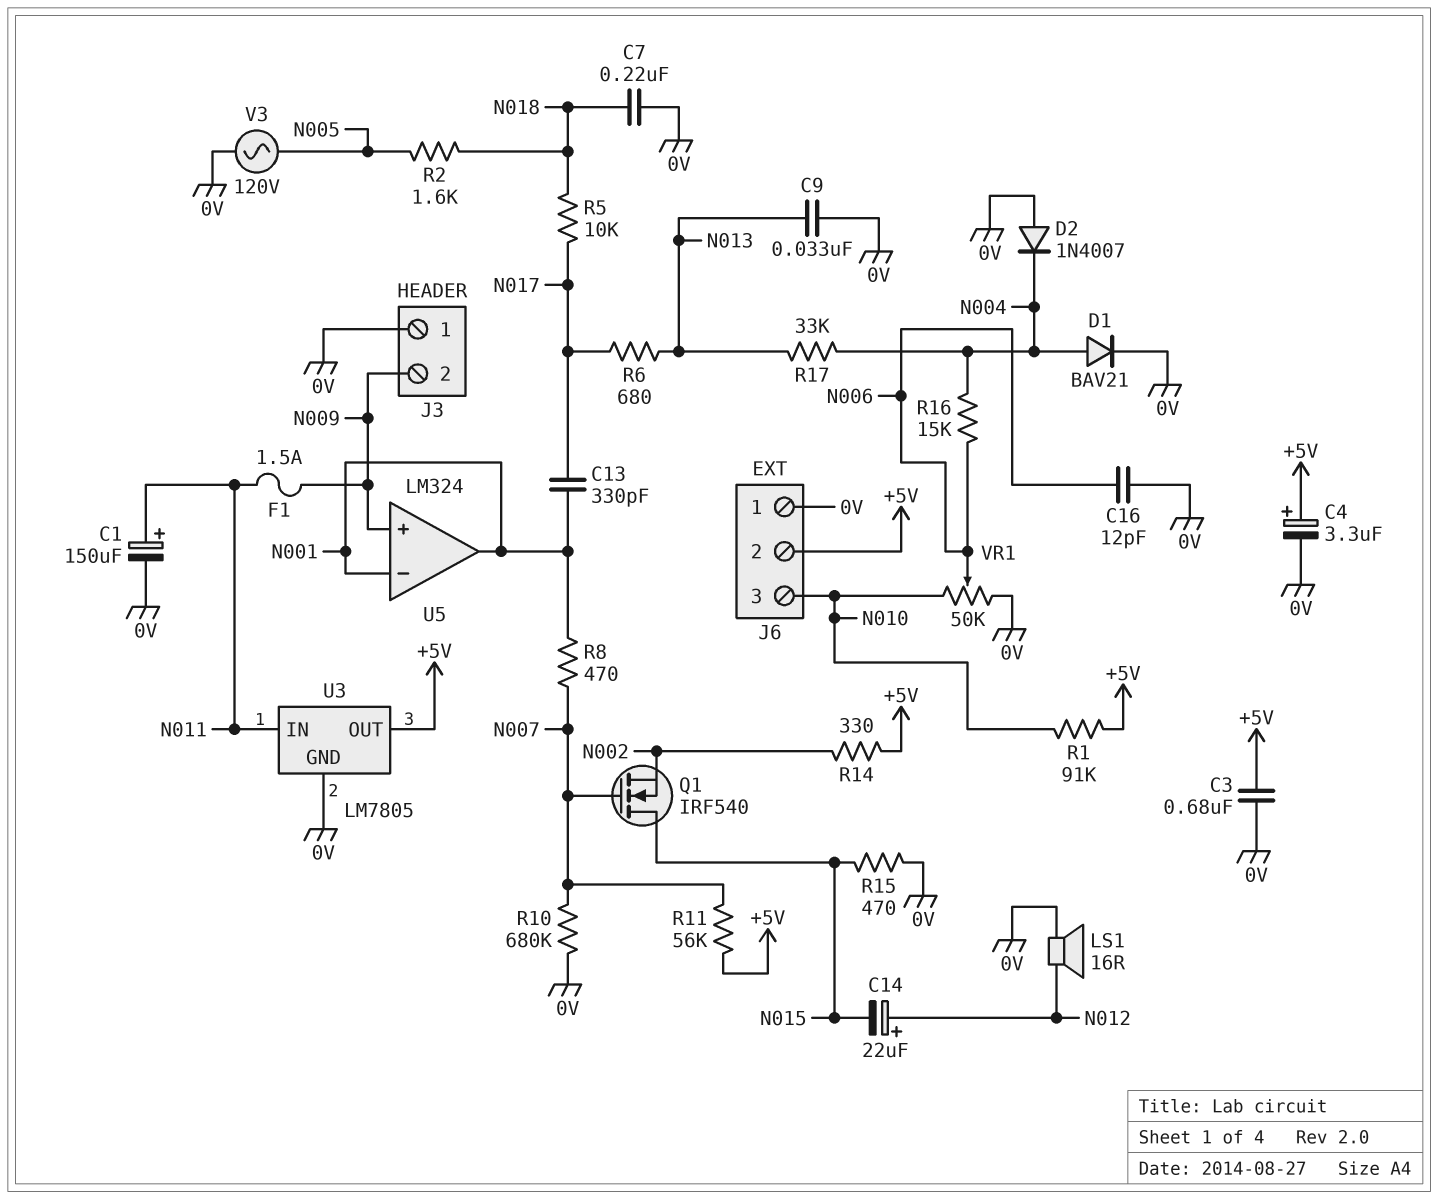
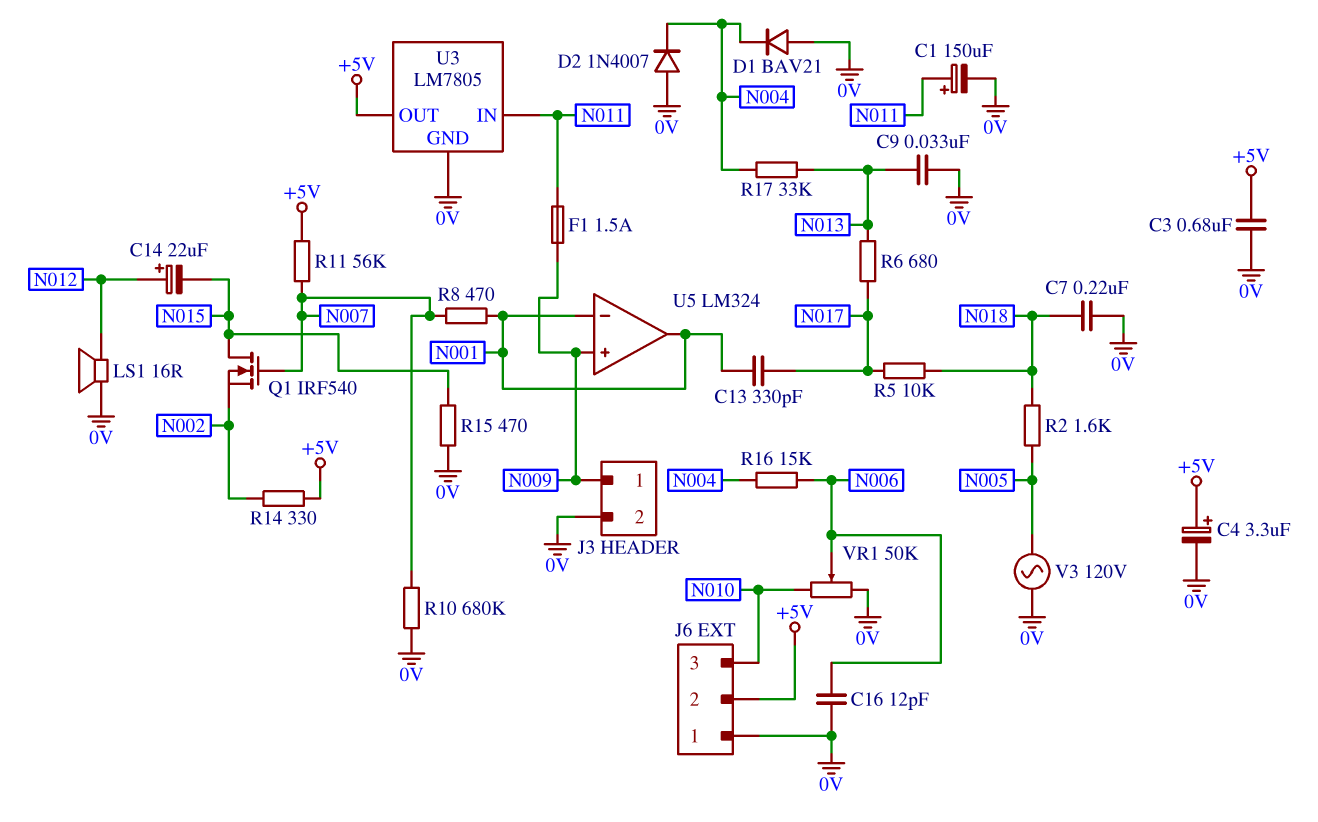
D1: diode BAV21 (A N004, K 0V) -> diode BAV21 (A 0V, K N004)
J3 pin 1: 0V -> N009
J3 pin 2: N009 -> 0V
R1: 91k (+5V, N010) -> none

